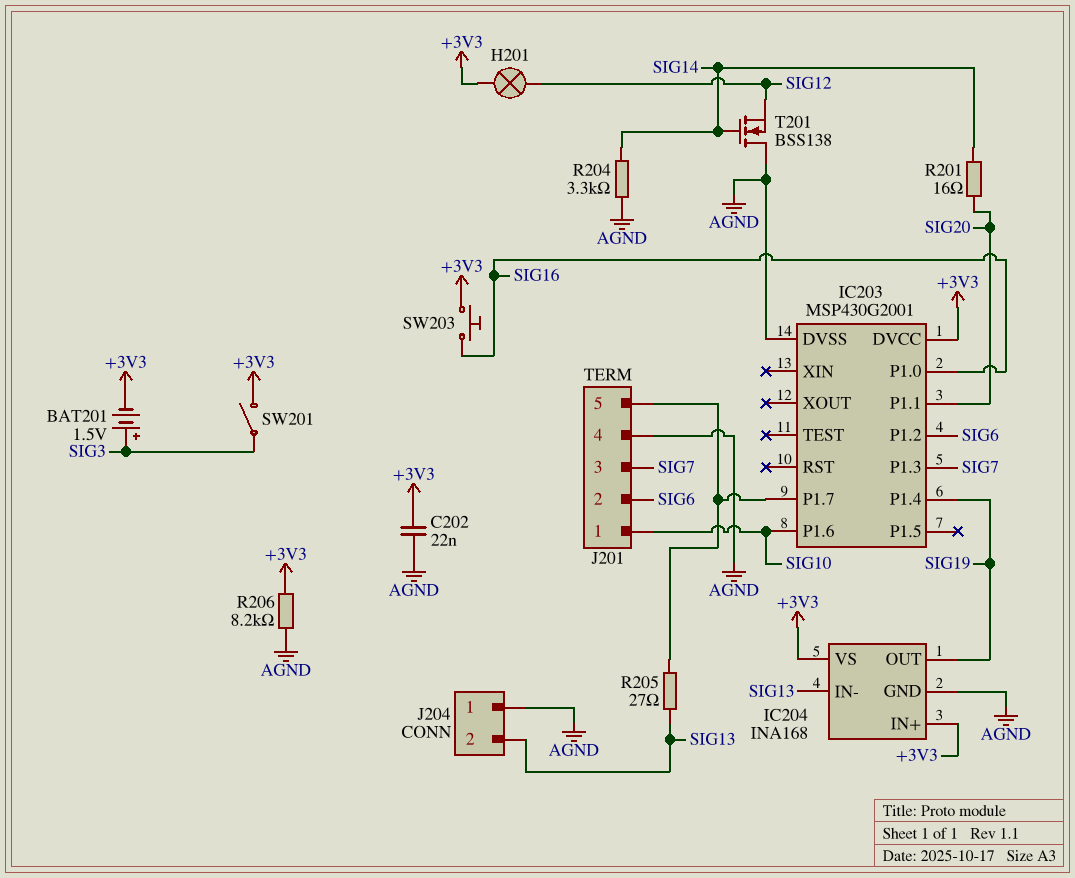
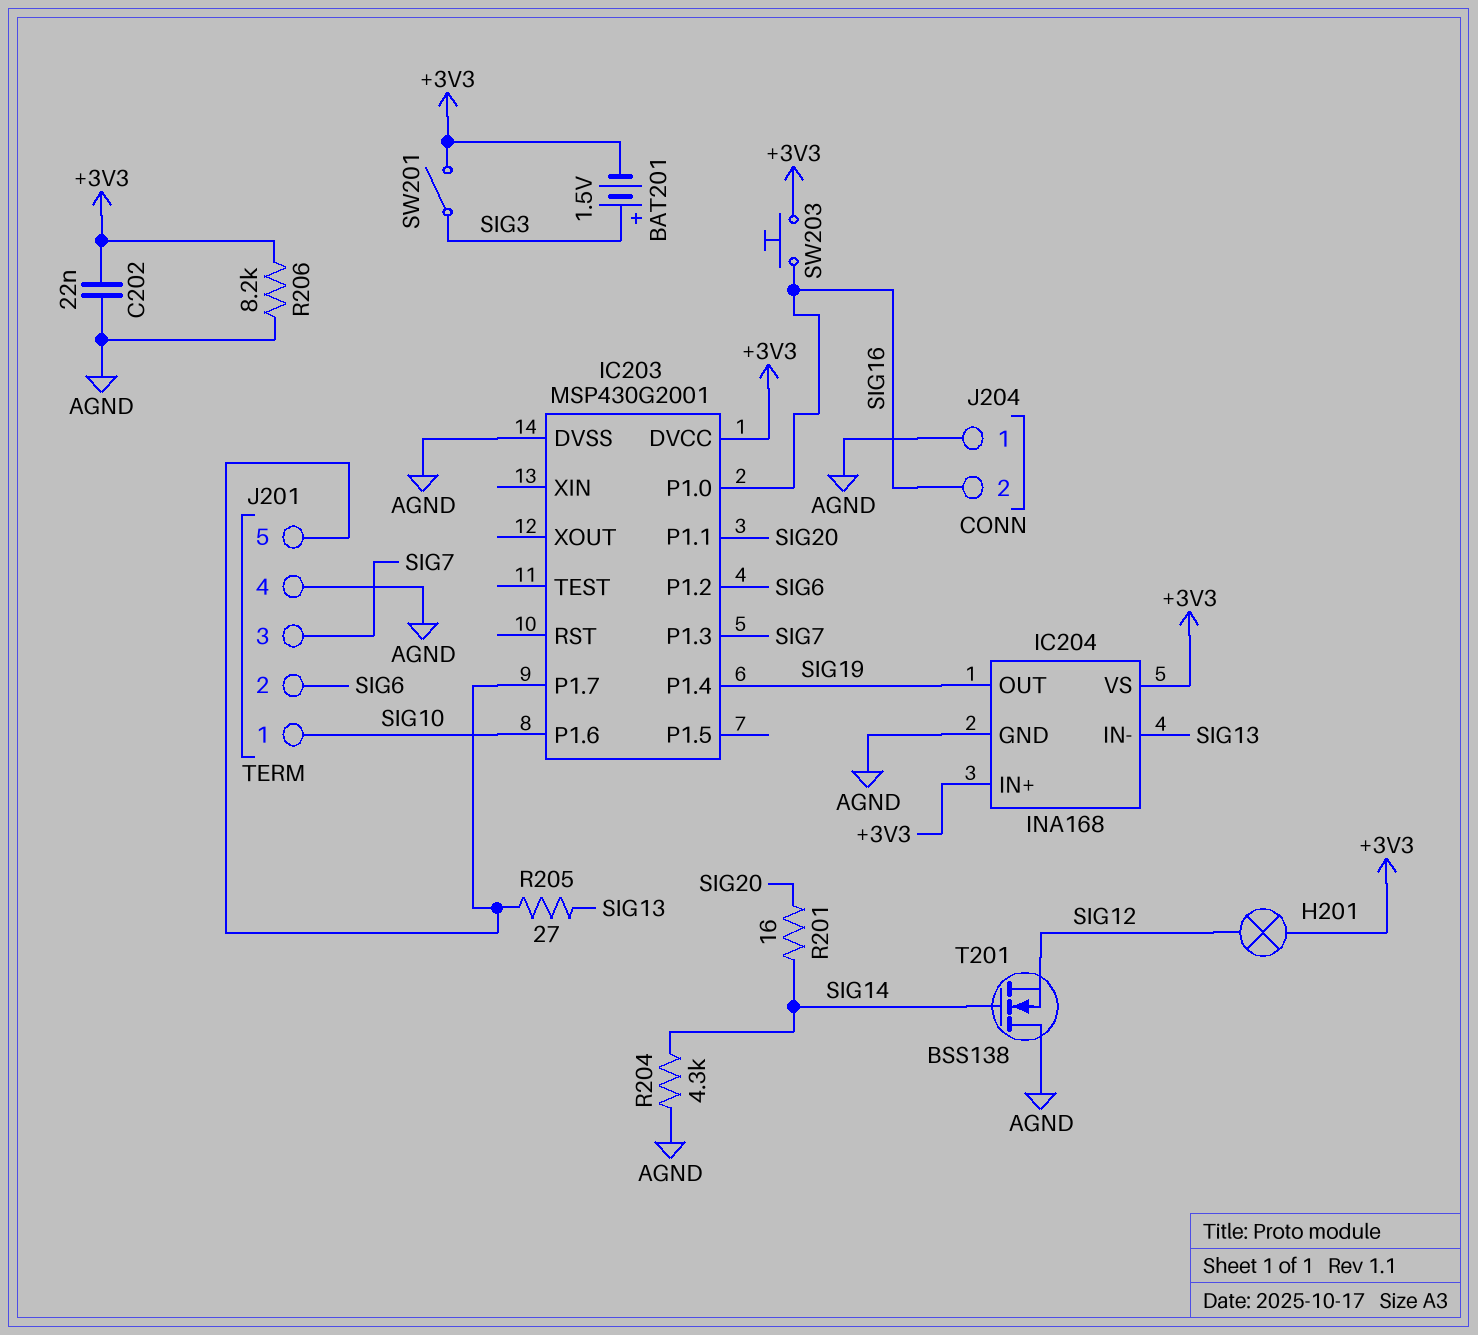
J204 pin 2: SIG13 -> SIG16
R204: 3.3k (AGND, SIG14) -> 4.3k (AGND, SIG14)

